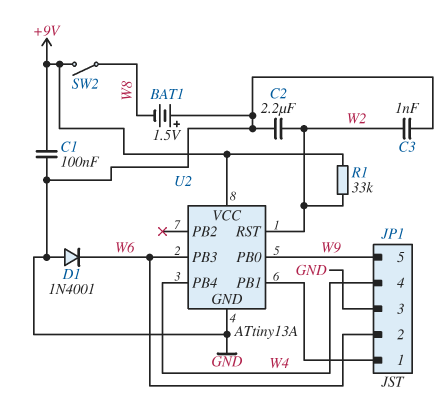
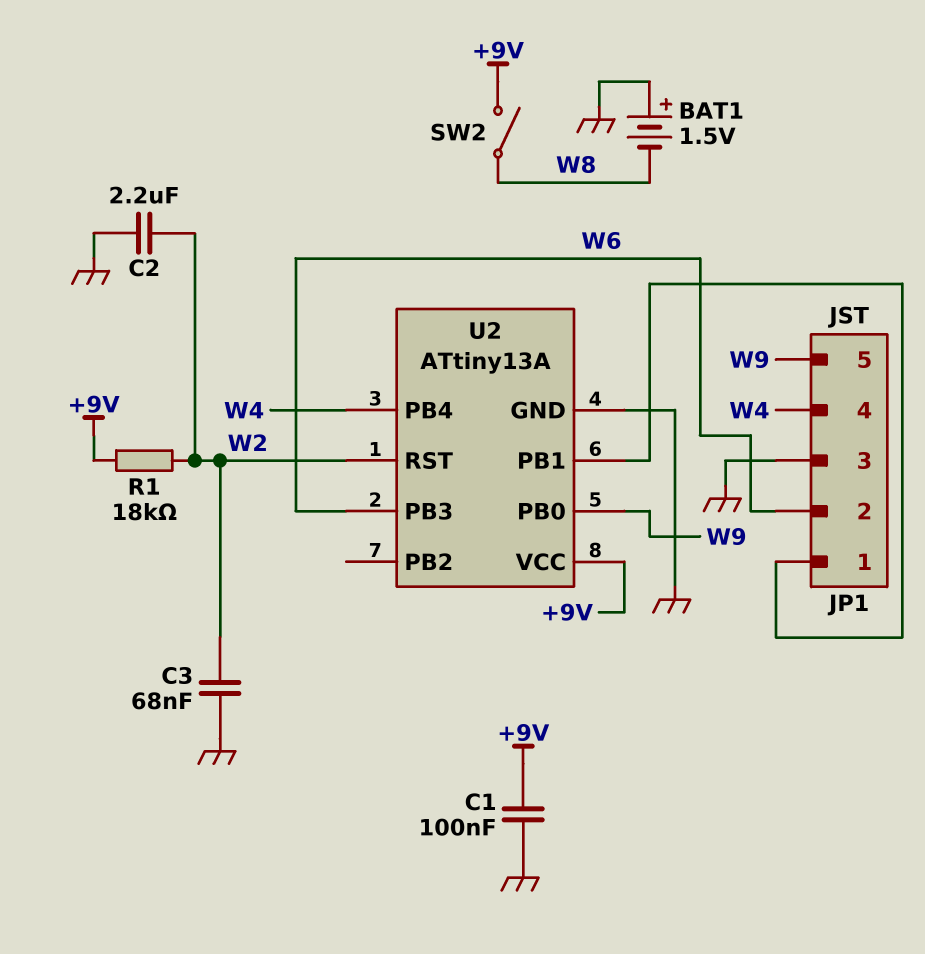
C3: 1nF (GND, W2) -> 68nF (GND, W2)
D1: diode 1N4001 (A GND, K W6) -> none
R1: 33k (+9V, W2) -> 18k (+9V, W2)

